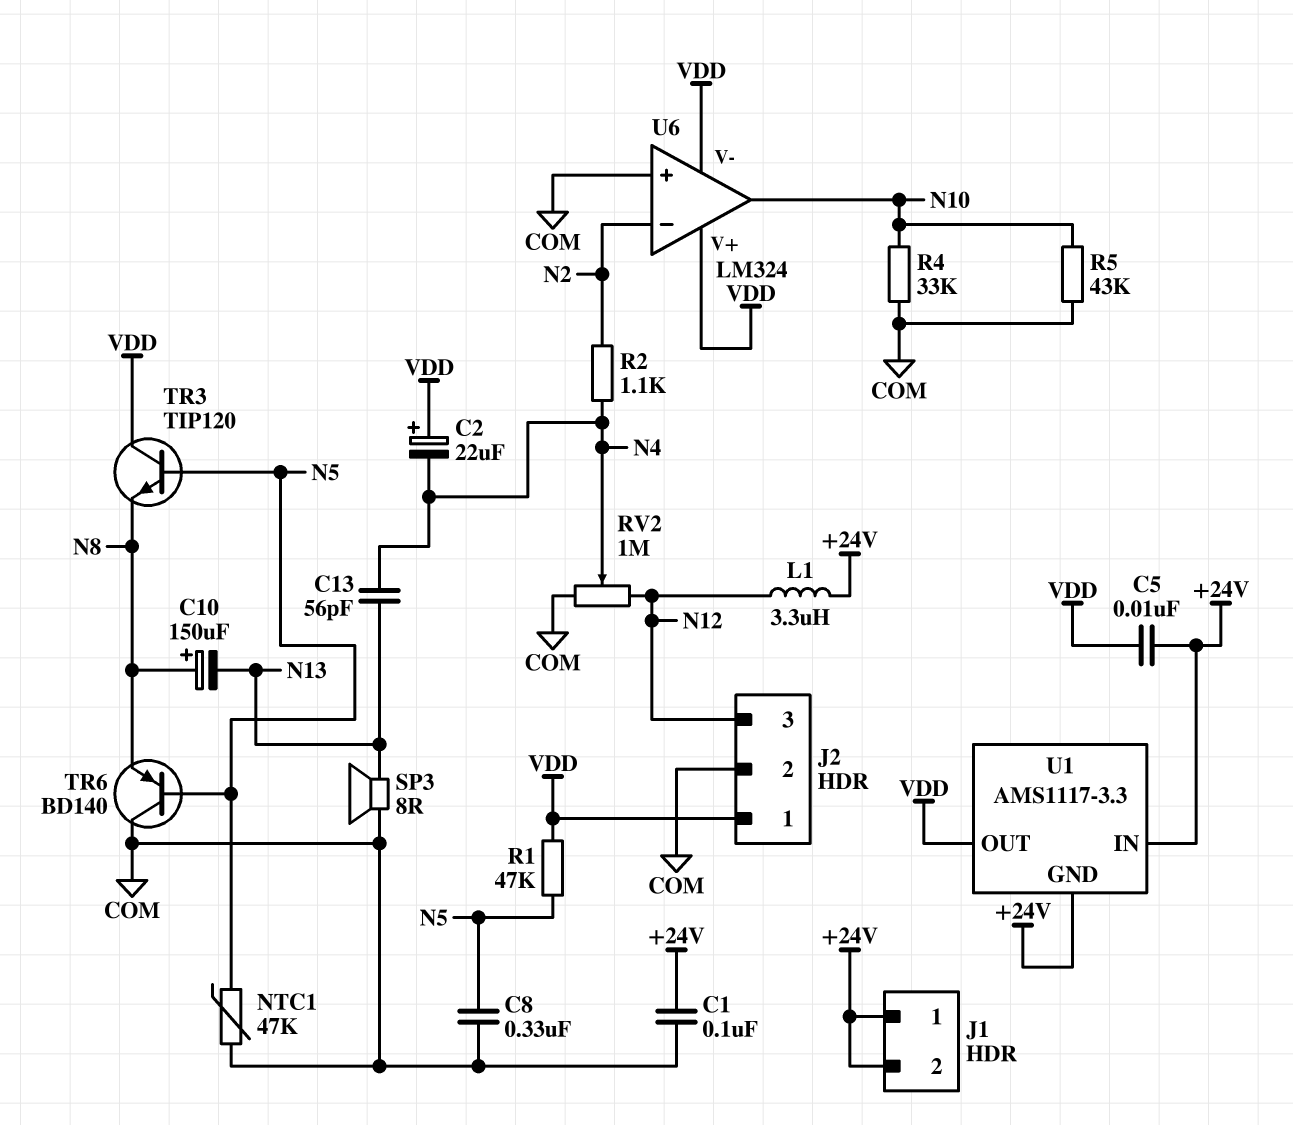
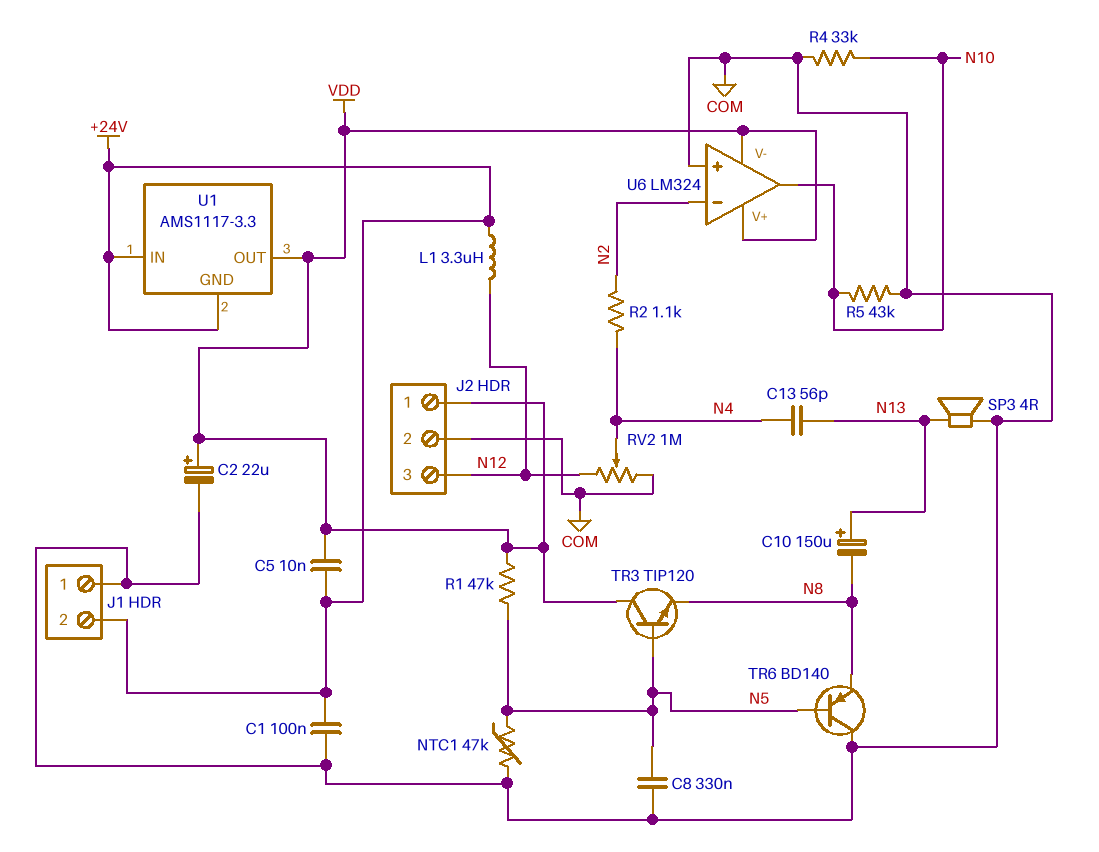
C2: 22uF (plus VDD, minus N4) -> 22uF (plus VDD, minus COM)
C10: 150uF (plus N8, minus N13) -> 150uF (plus N13, minus N8)
J1 pin 1: +24V -> COM
SP3: speaker 8R (COM, N13) -> speaker 4R (COM, N13)

